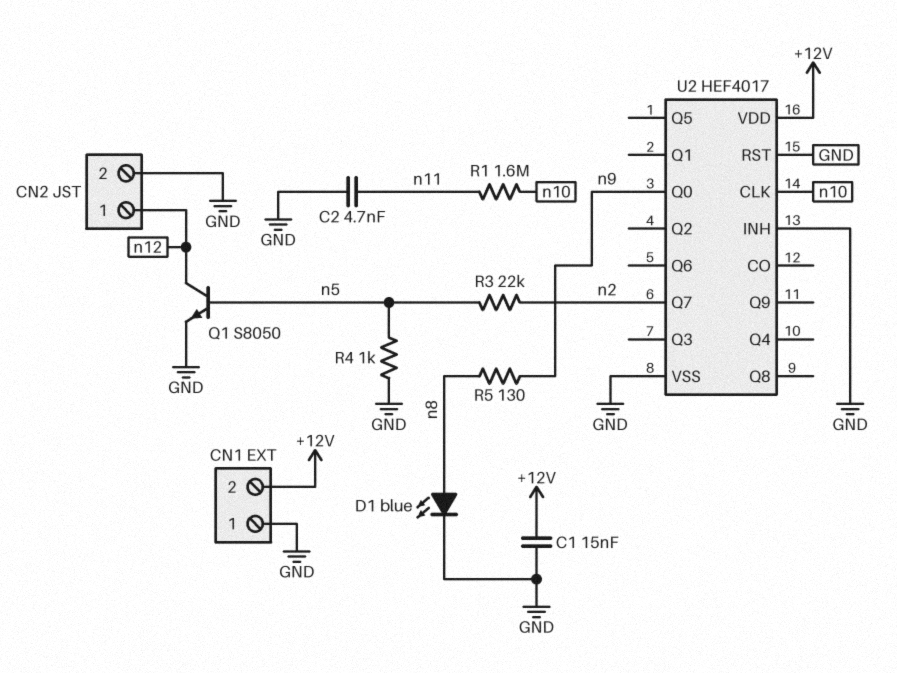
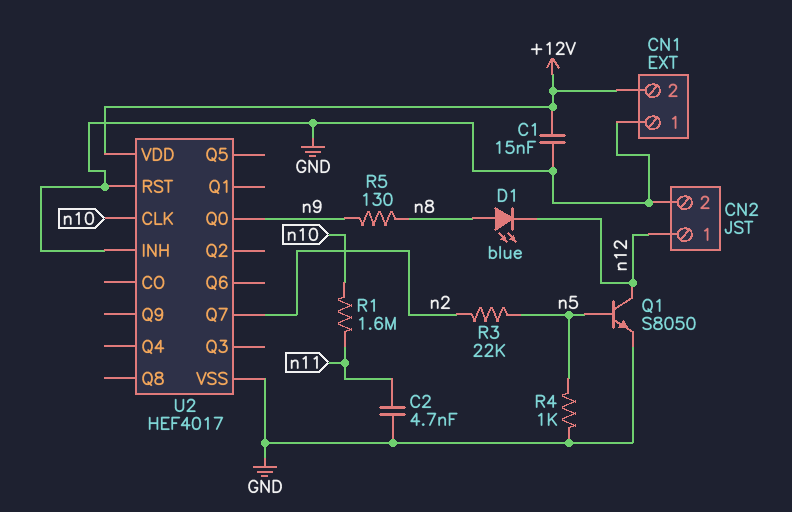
D1: LED blue (A n8, K GND) -> LED blue (A n8, K n12)

